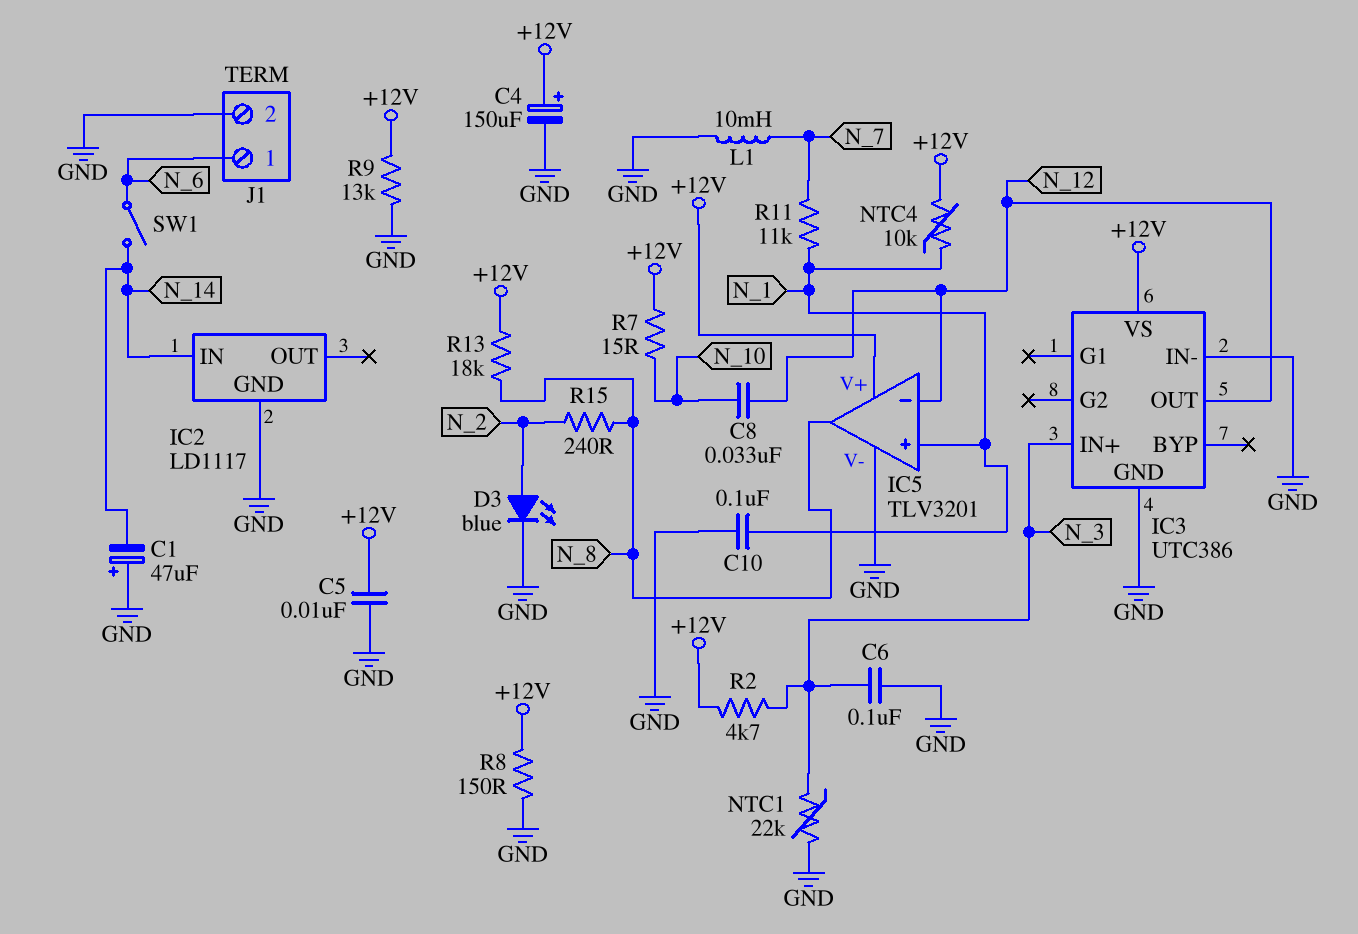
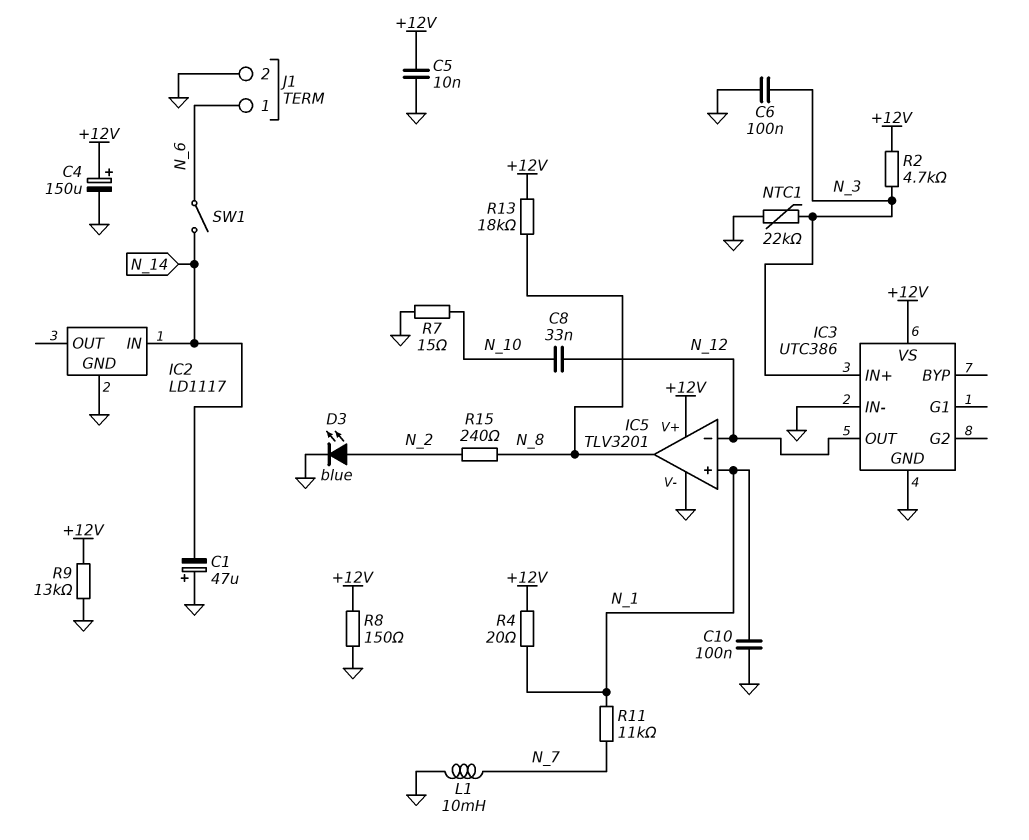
NTC4: 10k (+12V, N_1) -> none
R4: none -> 20 (+12V, N_1)
R7: 15 (+12V, N_10) -> 15 (GND, N_10)

